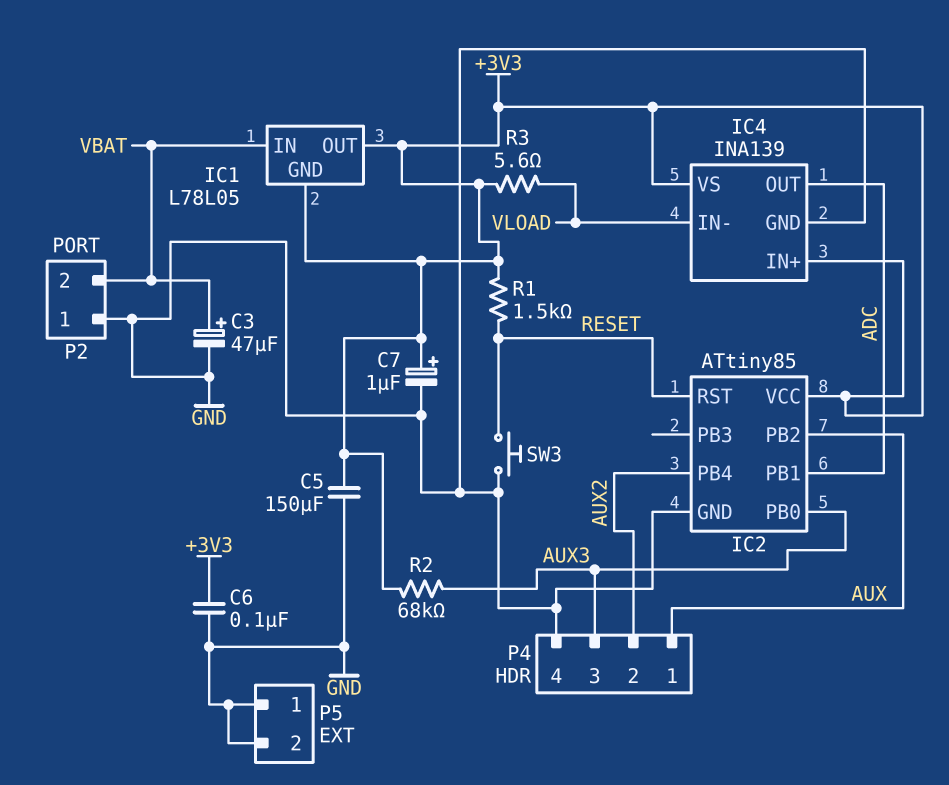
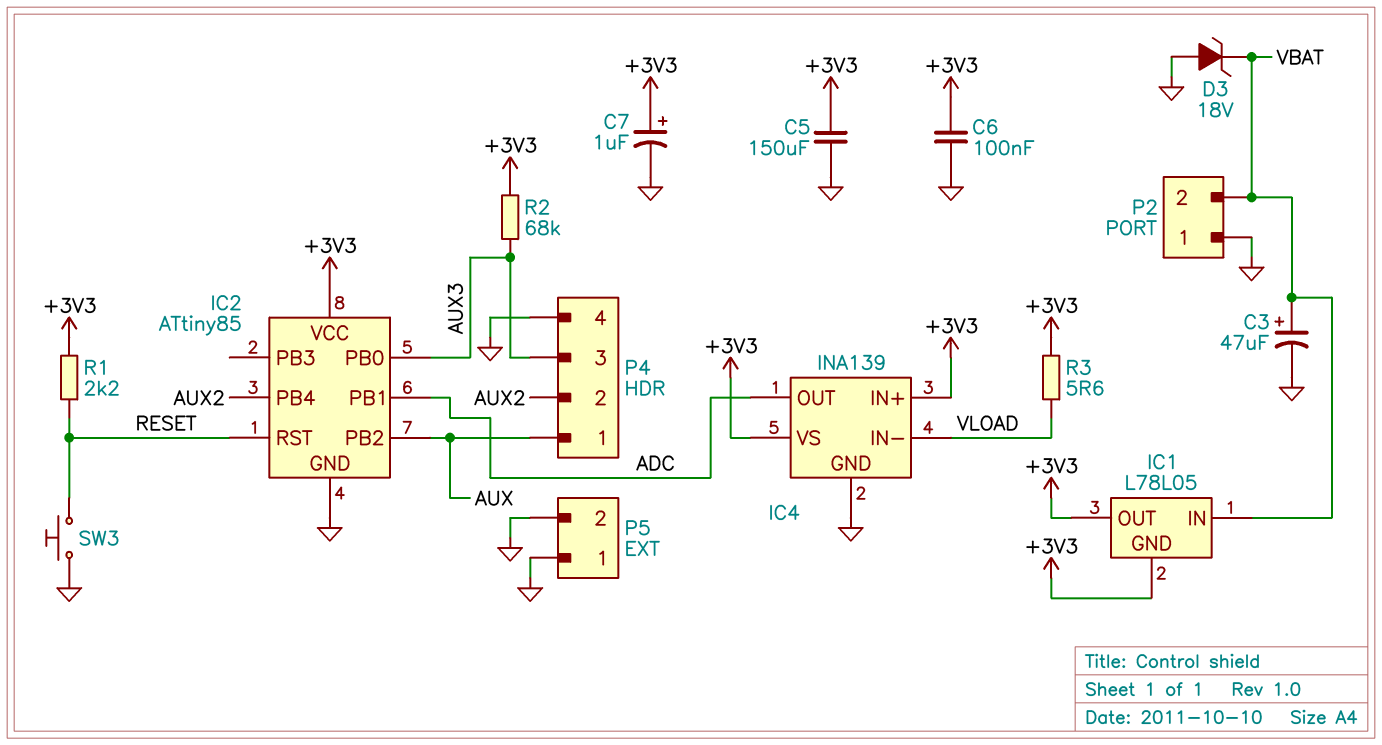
D3: none -> zener 18V (A GND, K VBAT)
R1: 1.5k (+3V3, RESET) -> 2.2k (+3V3, RESET)

